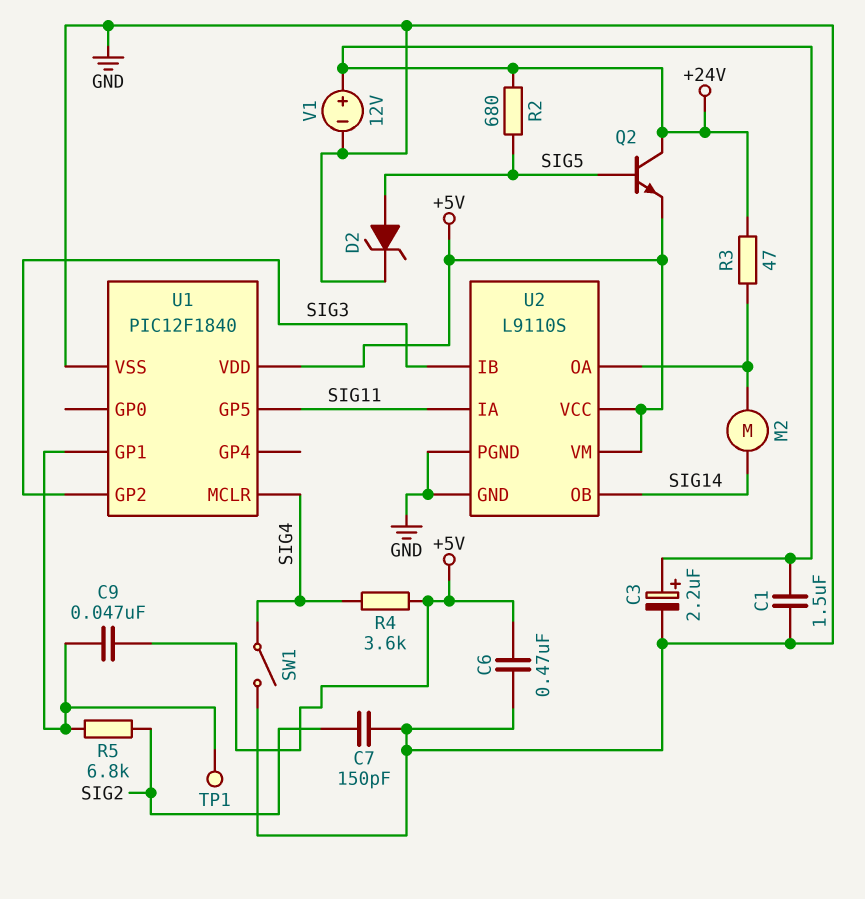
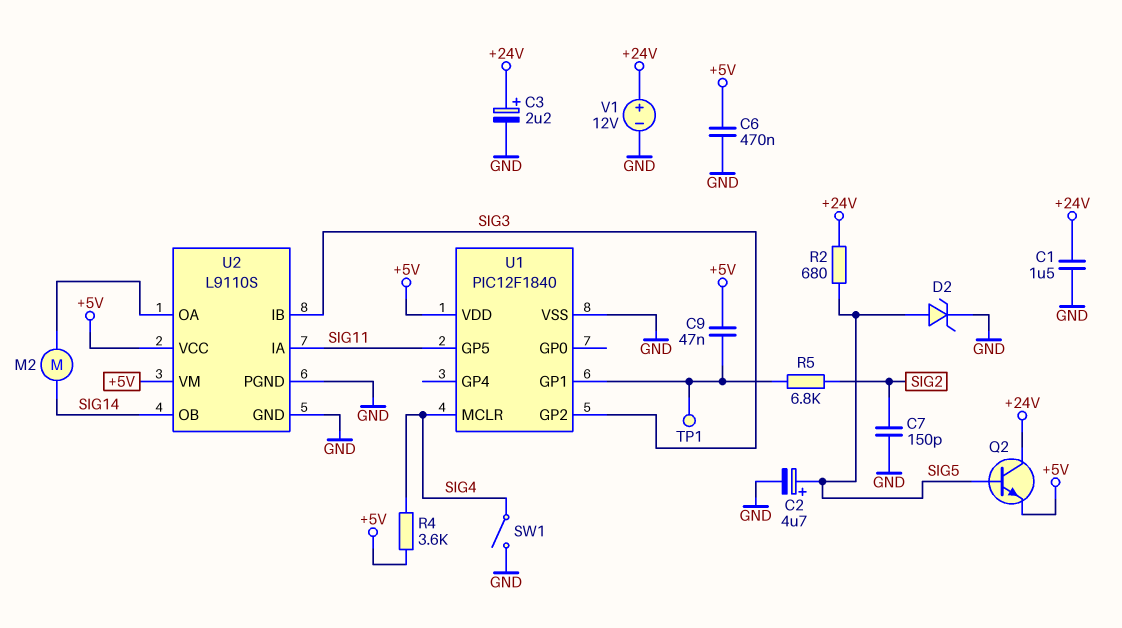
C2: none -> 4.7uF (plus SIG5, minus GND)
R3: 47 (+24V, U2/OA) -> none

